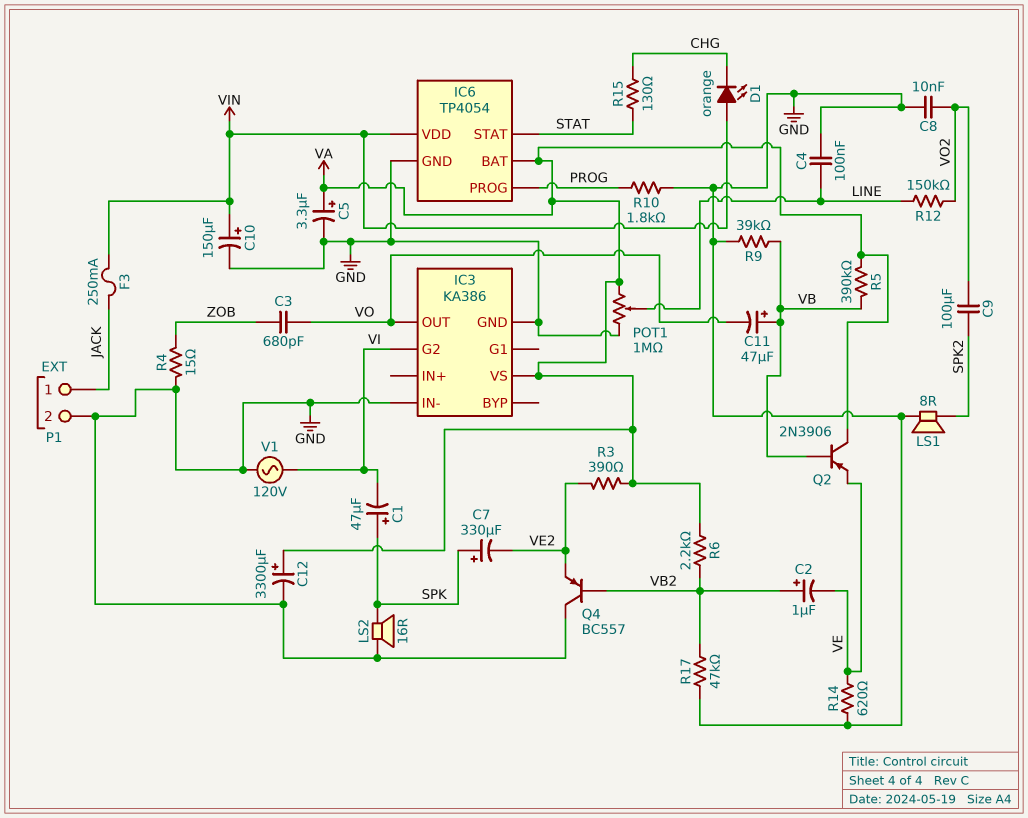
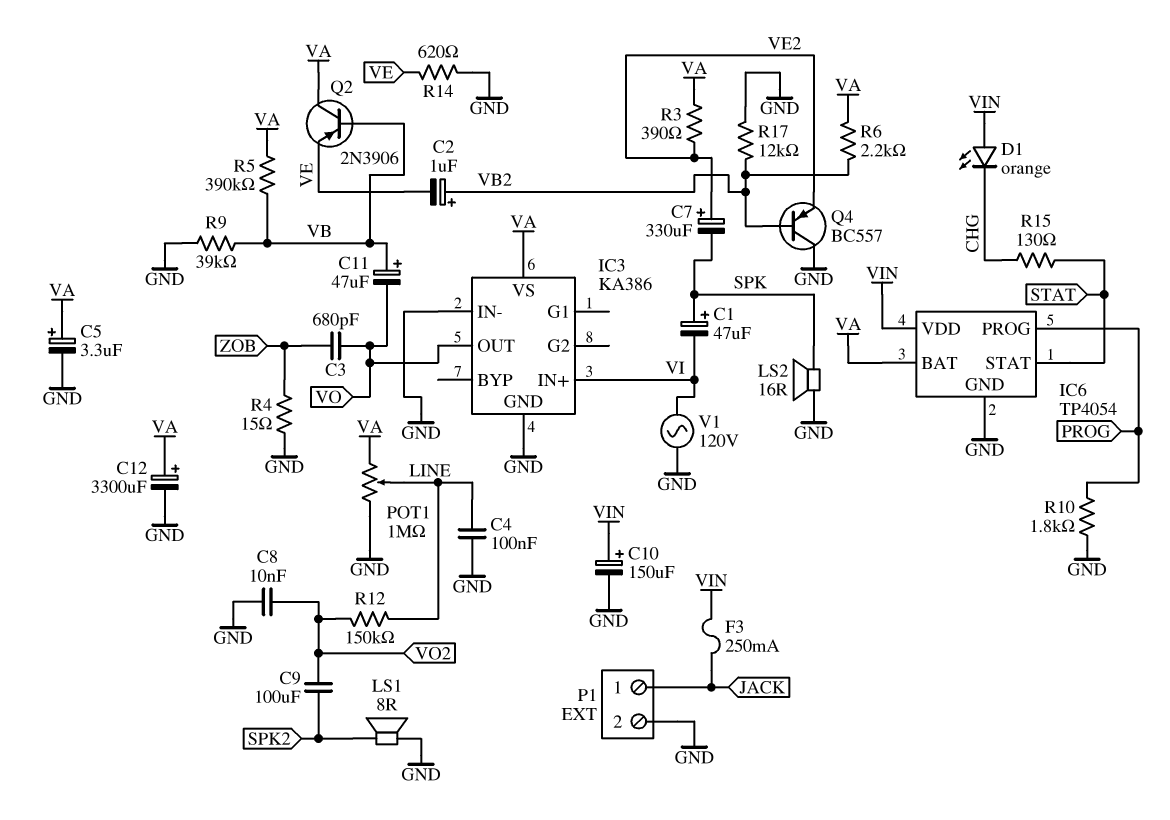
C7: 330uF (plus SPK, minus VE2) -> 330uF (plus VE2, minus SPK)
IC3 pin G2: VI -> none
IC3 pin IN+: none -> VI
R17: 47k (GND, VB2) -> 12k (GND, VB2)

